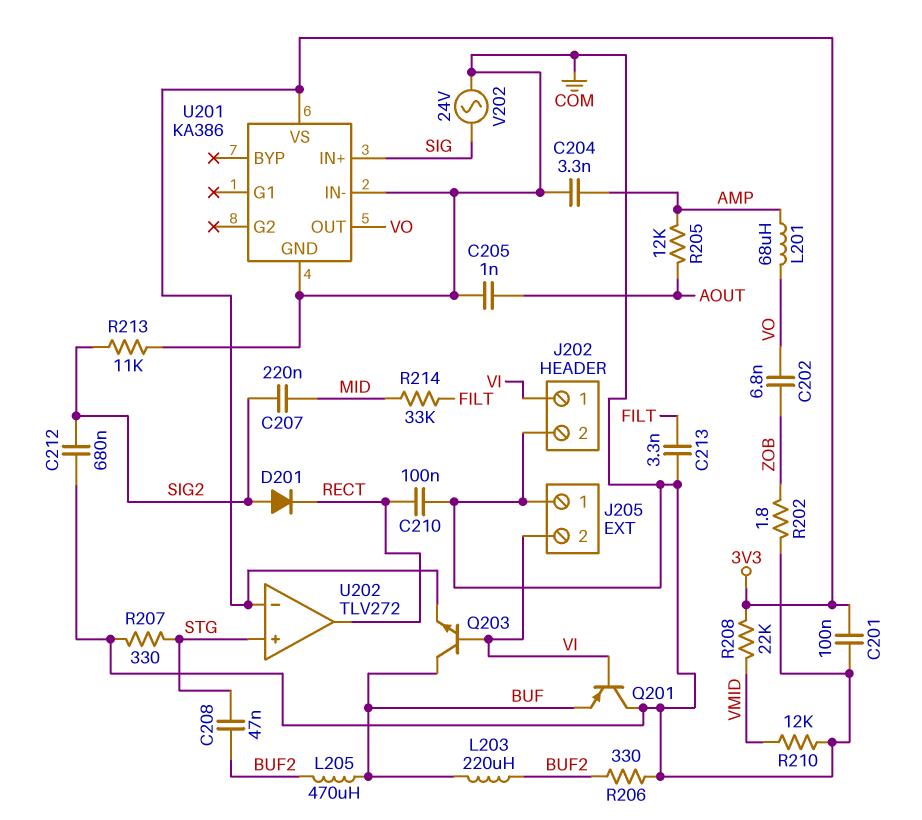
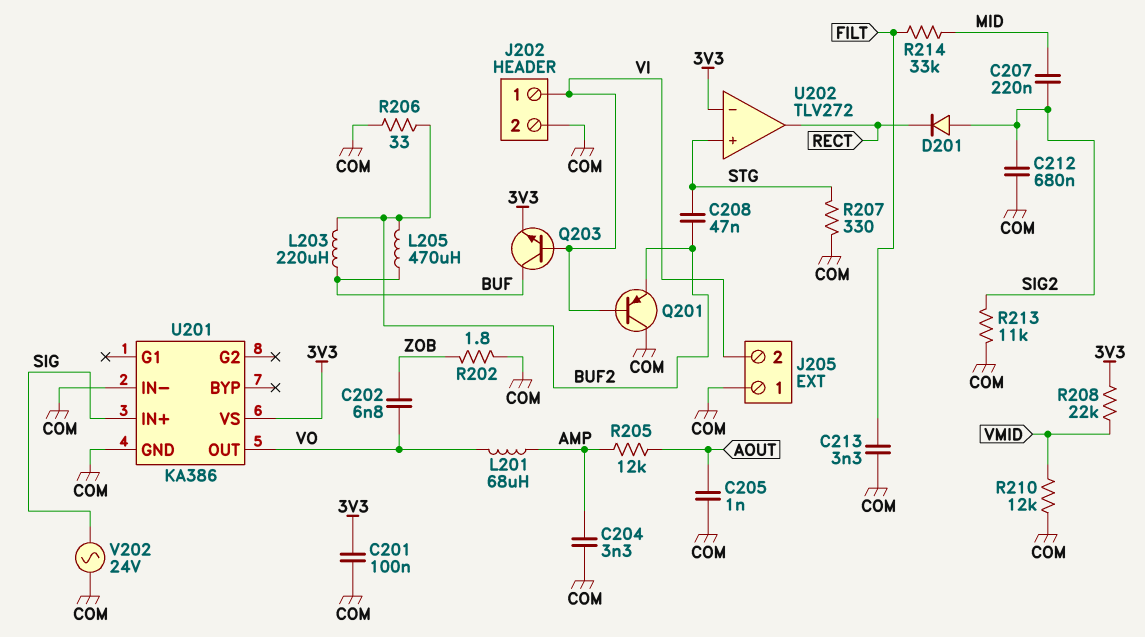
C210: 100nF (COM, RECT) -> none
Q201: PNP (B VI, C COM, E BUF) -> PNP (B VI, C COM, E BUF2)
R206: 330 (BUF2, COM) -> 33 (BUF2, COM)

